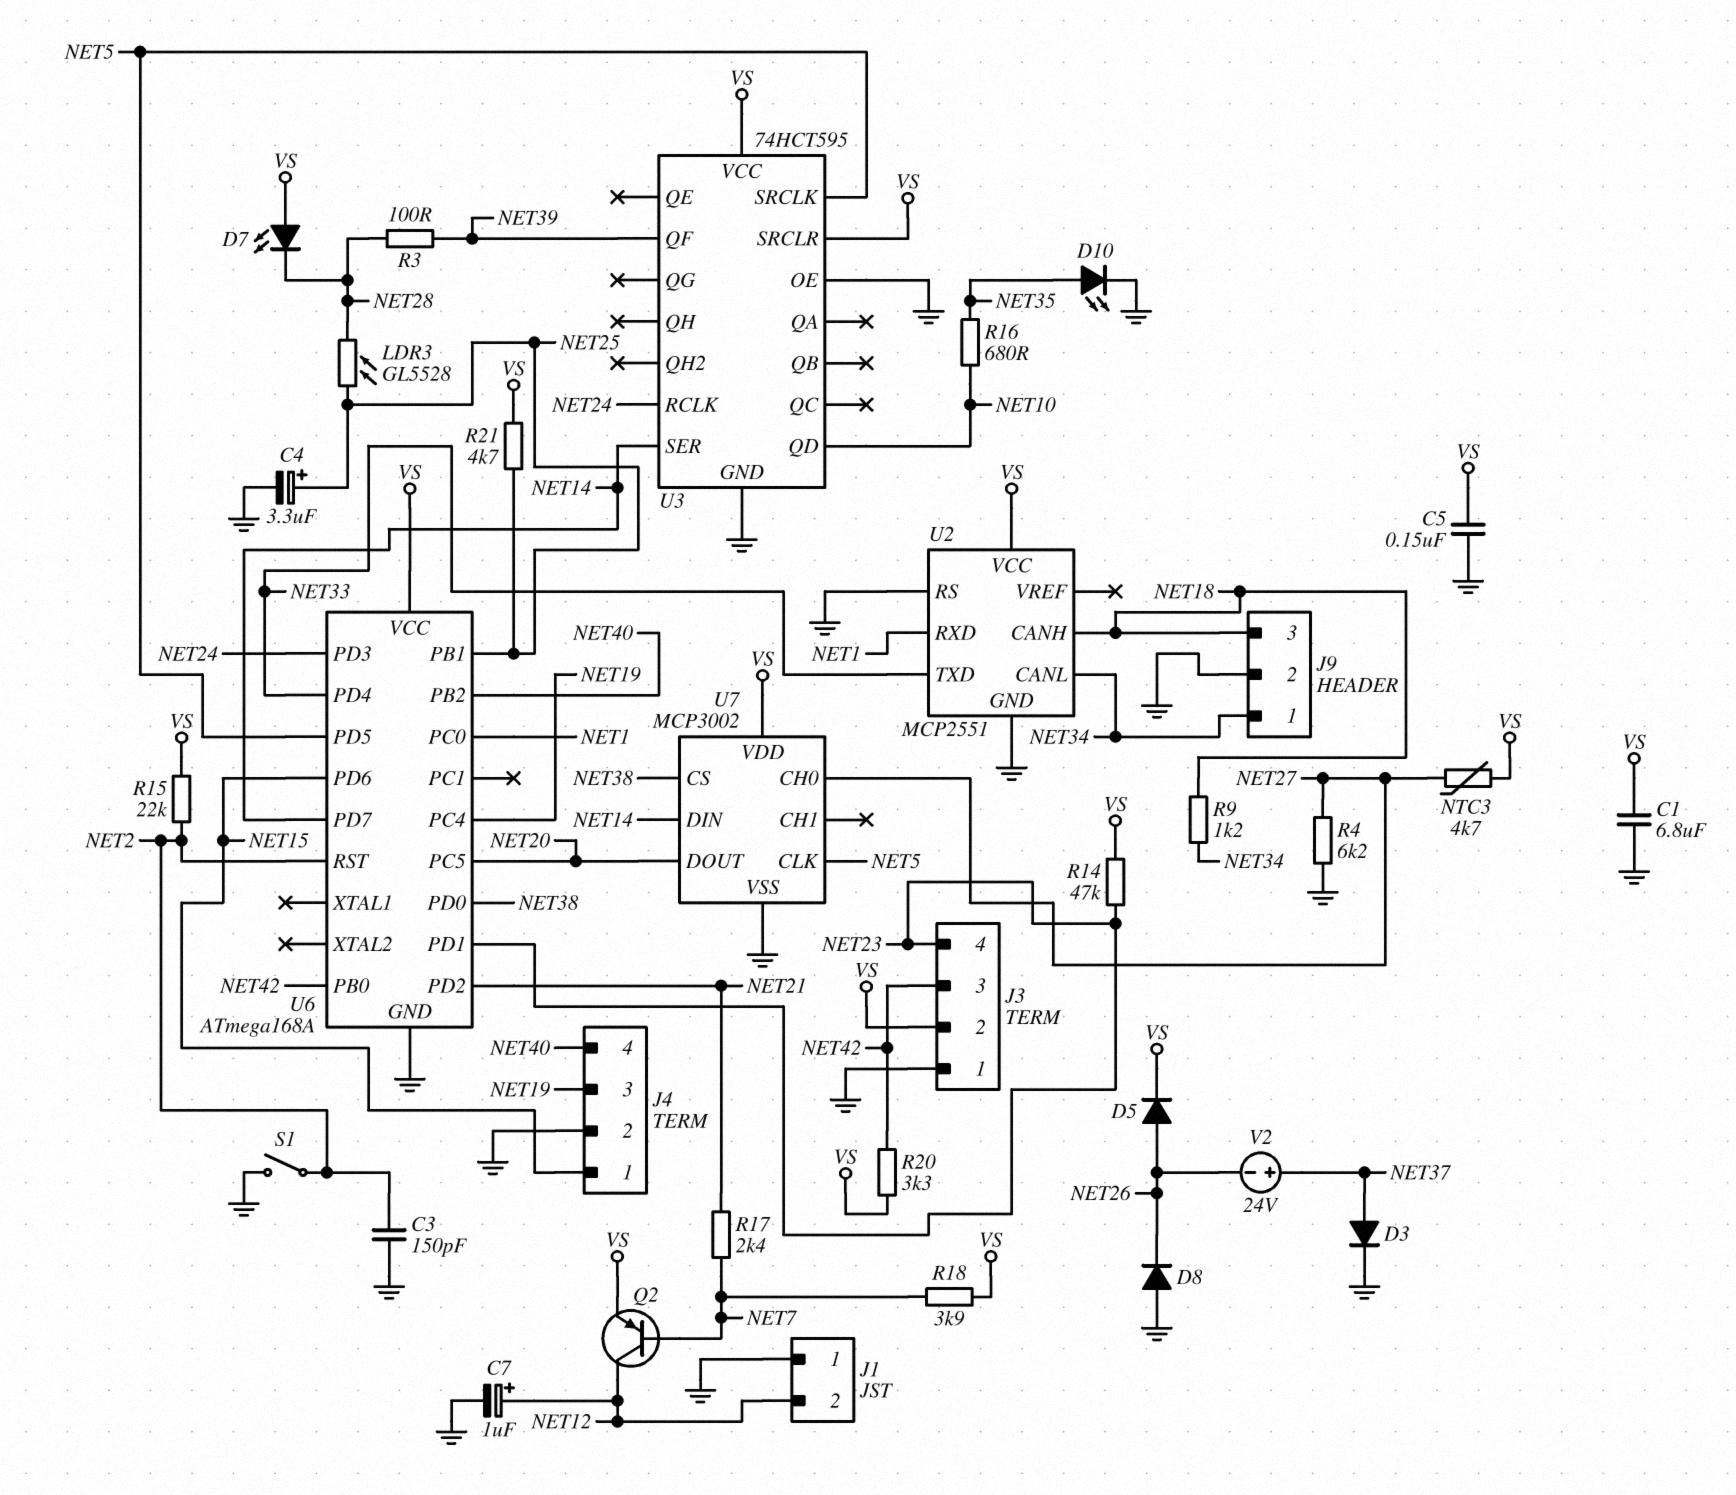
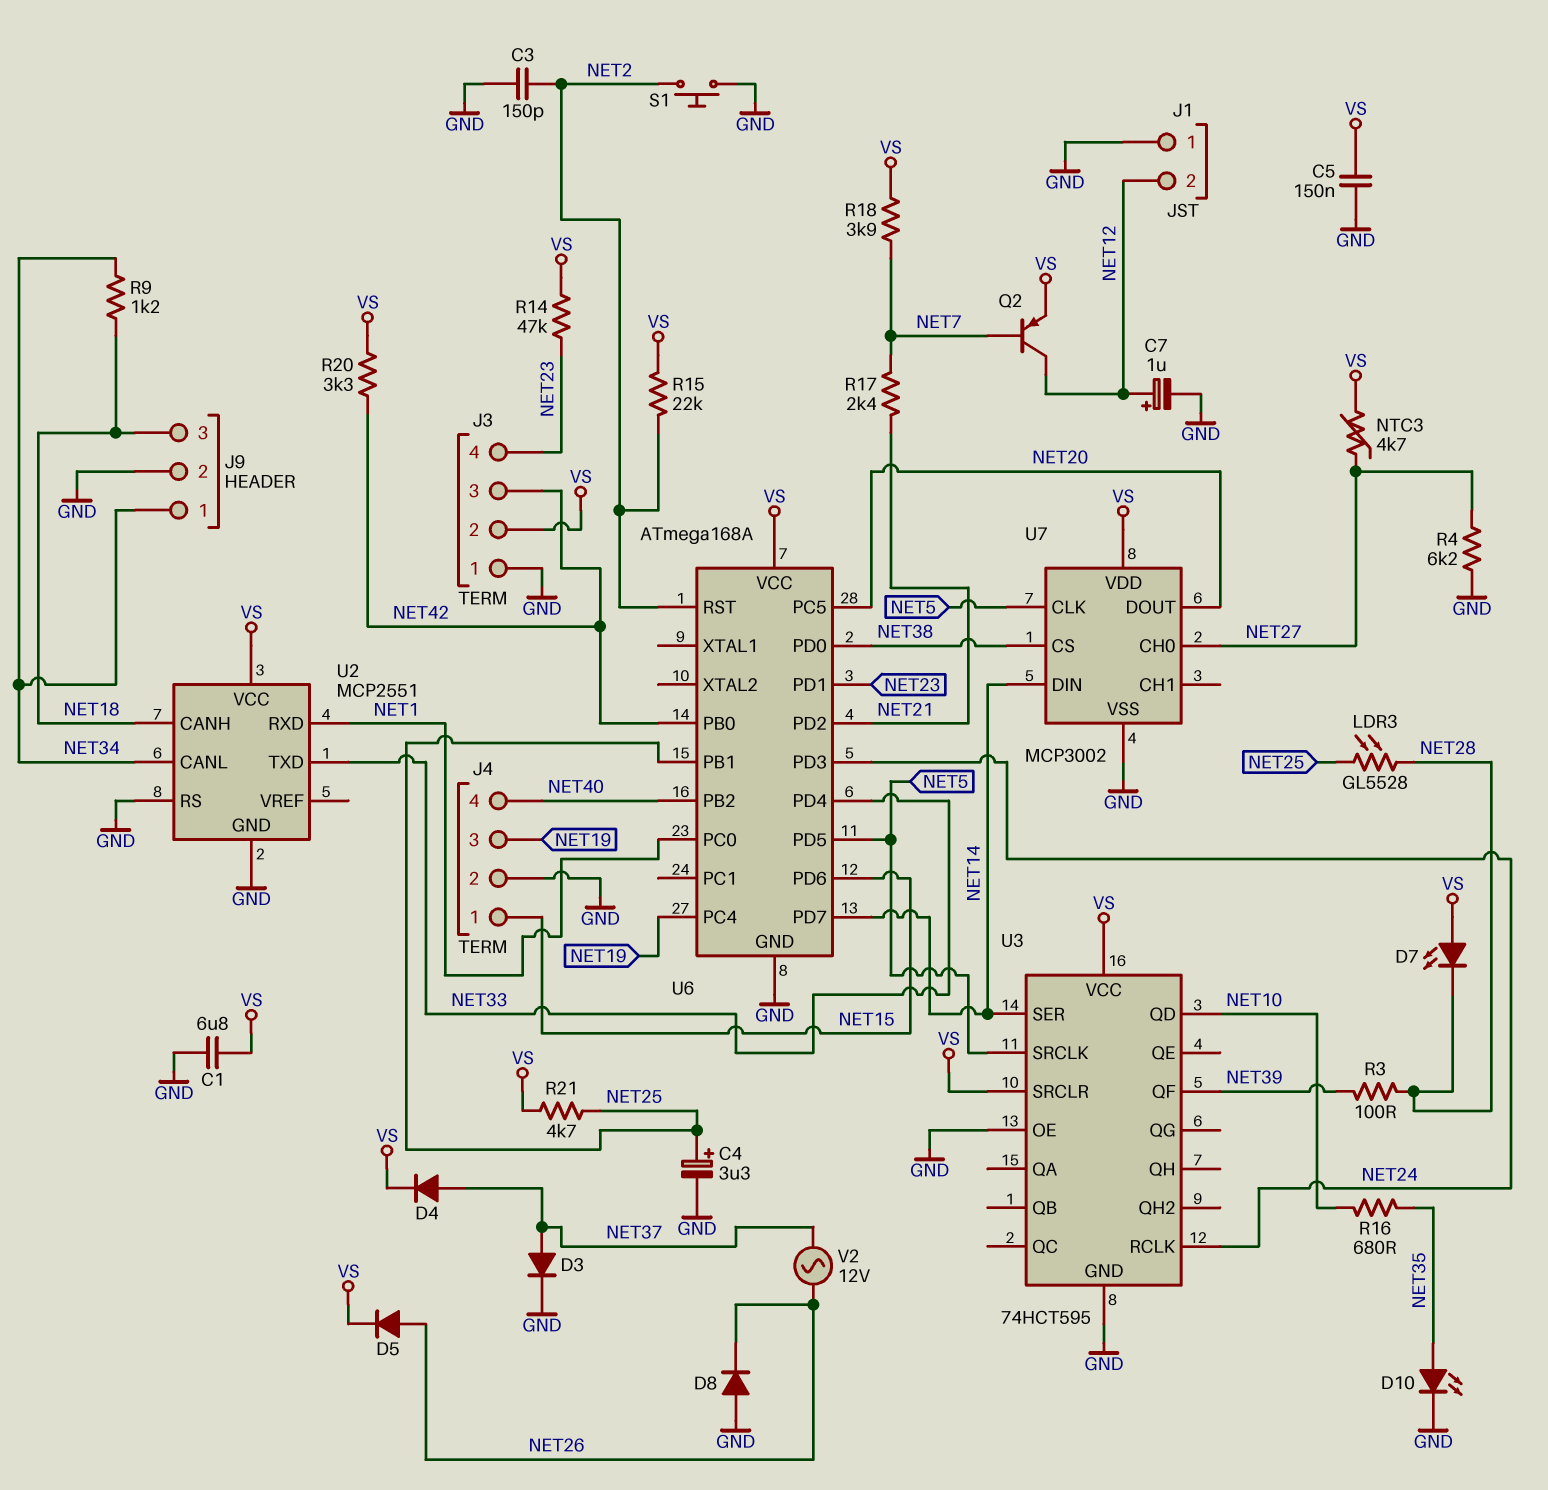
D4: none -> diode (A NET37, K VS)
S1: switch (GND, NET2) -> button (GND, NET2)
V2: 24V (plus NET37, minus NET26) -> AC 12V (NET26, NET37)

